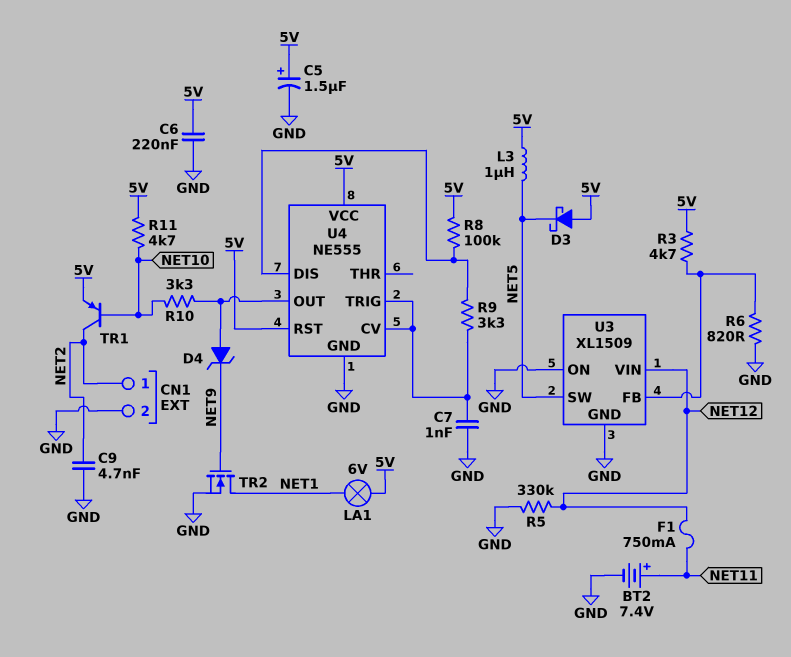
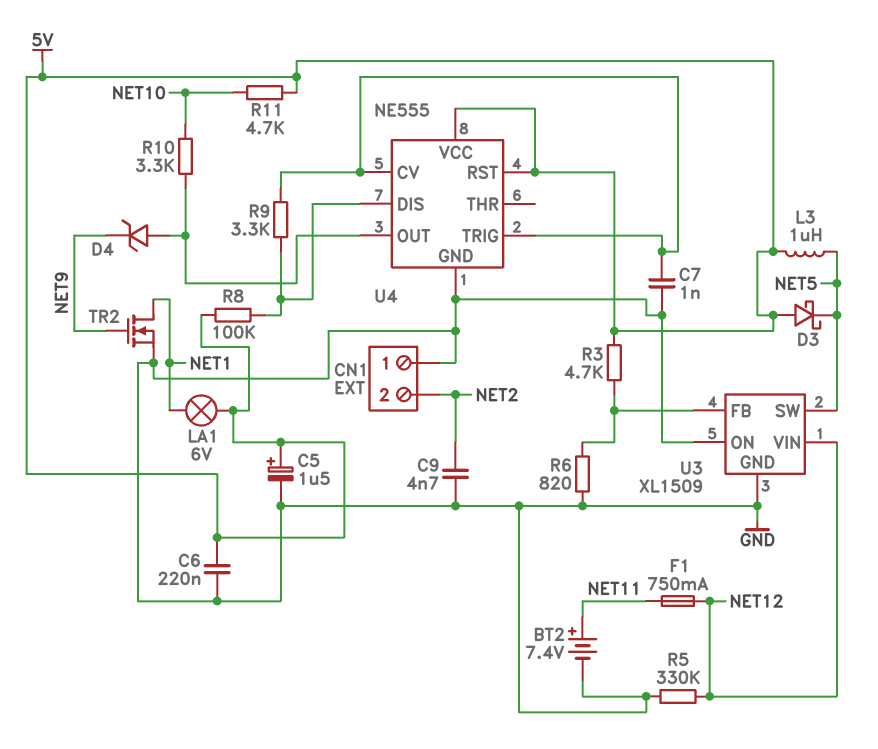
CN1 pin 1: NET2 -> GND
CN1 pin 2: GND -> NET2
TR1: PNP (B NET10, C NET2, E 5V) -> none

